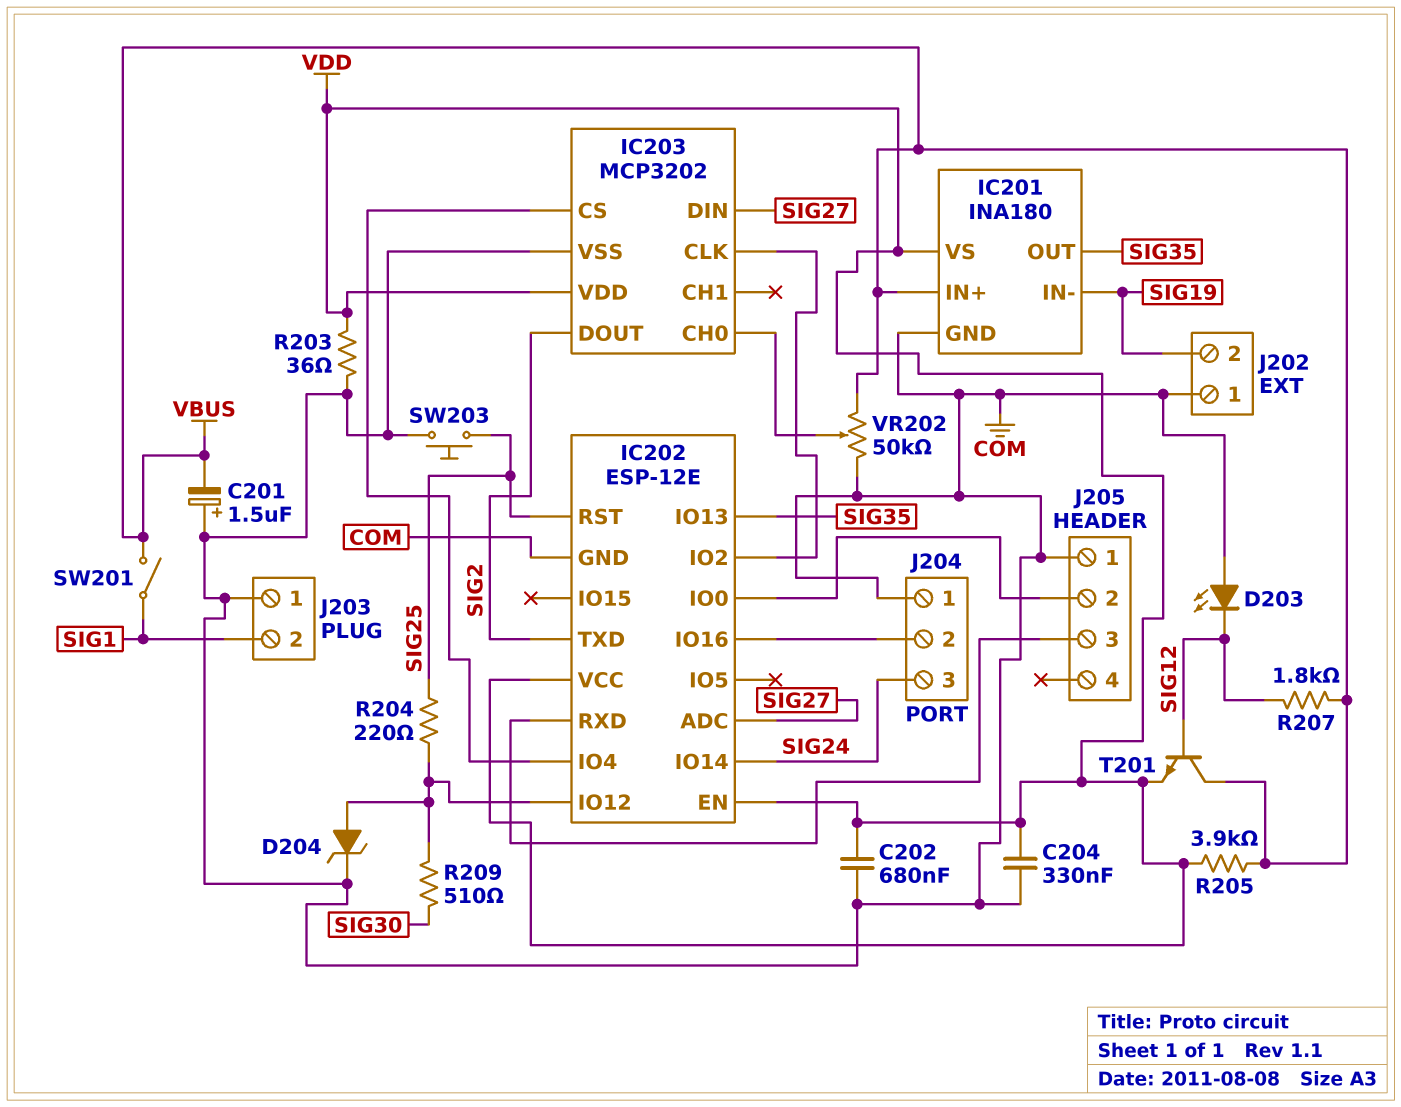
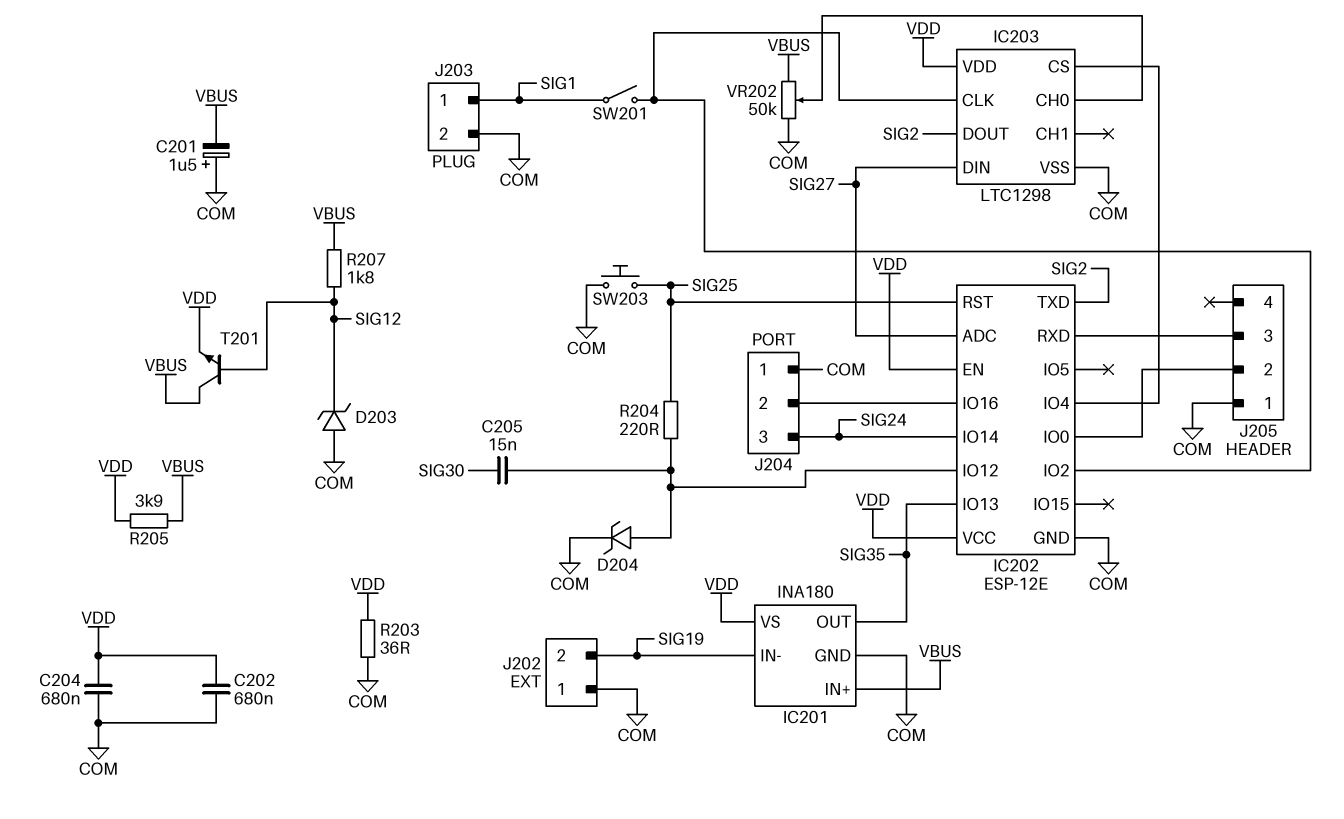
C204: 330nF (COM, VDD) -> 680nF (COM, VDD)
C205: none -> 15nF (IC202/IO12, SIG30)
D203: LED (A COM, K SIG12) -> zener (A COM, K SIG12)
IC203: MCP3202 -> LTC1298
J203 pin 1: COM -> SIG1
J203 pin 2: SIG1 -> COM
R209: 510 (IC202/IO12, SIG30) -> none
SW201: switch (SIG1, VBUS) -> switch (IC202/IO2, SIG1)

